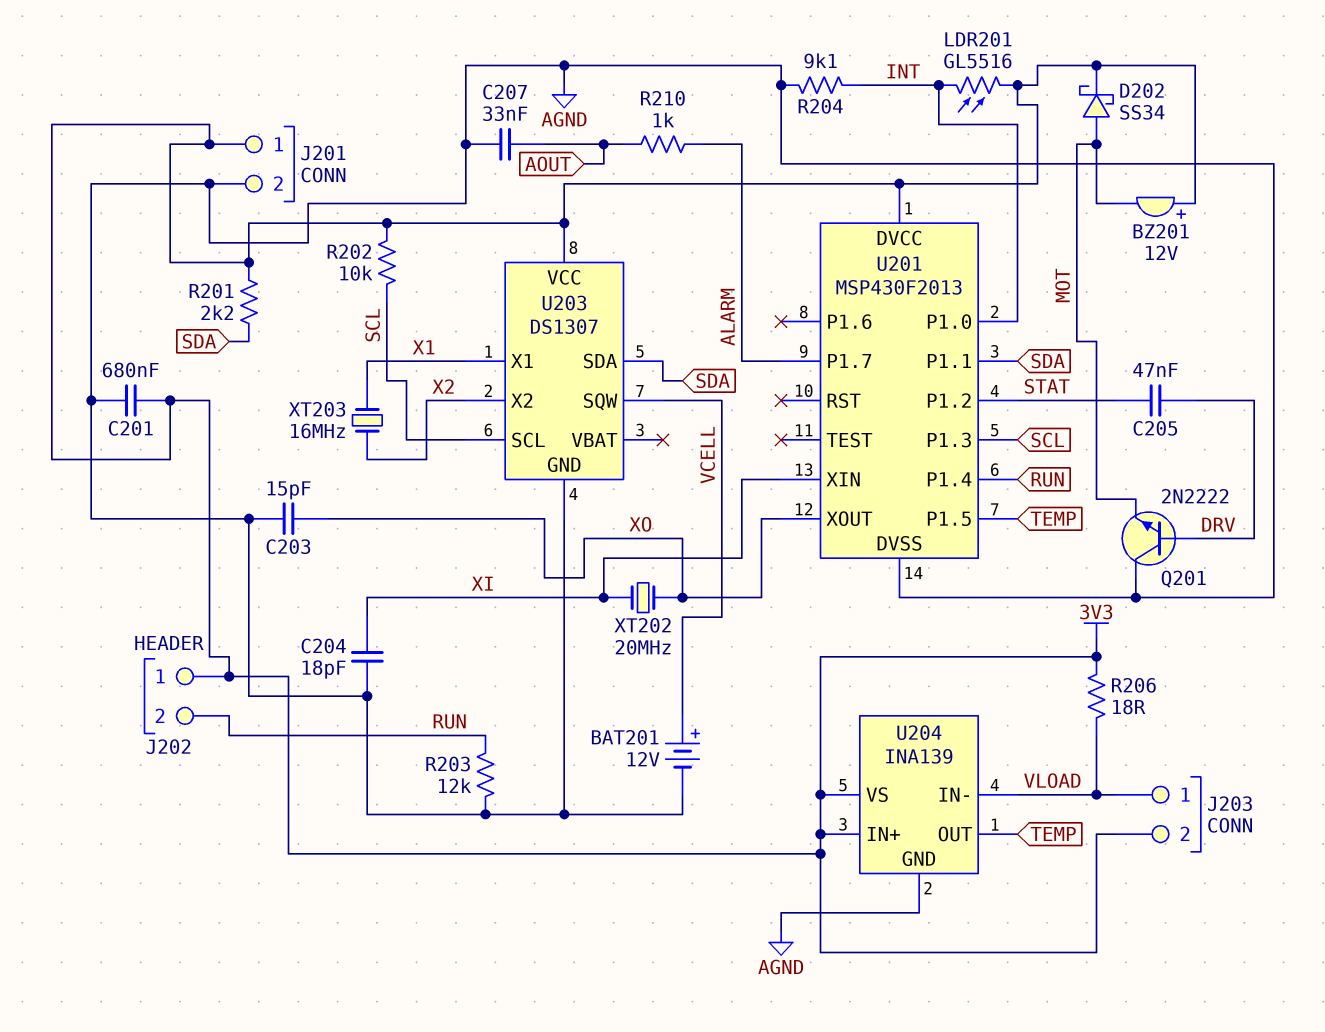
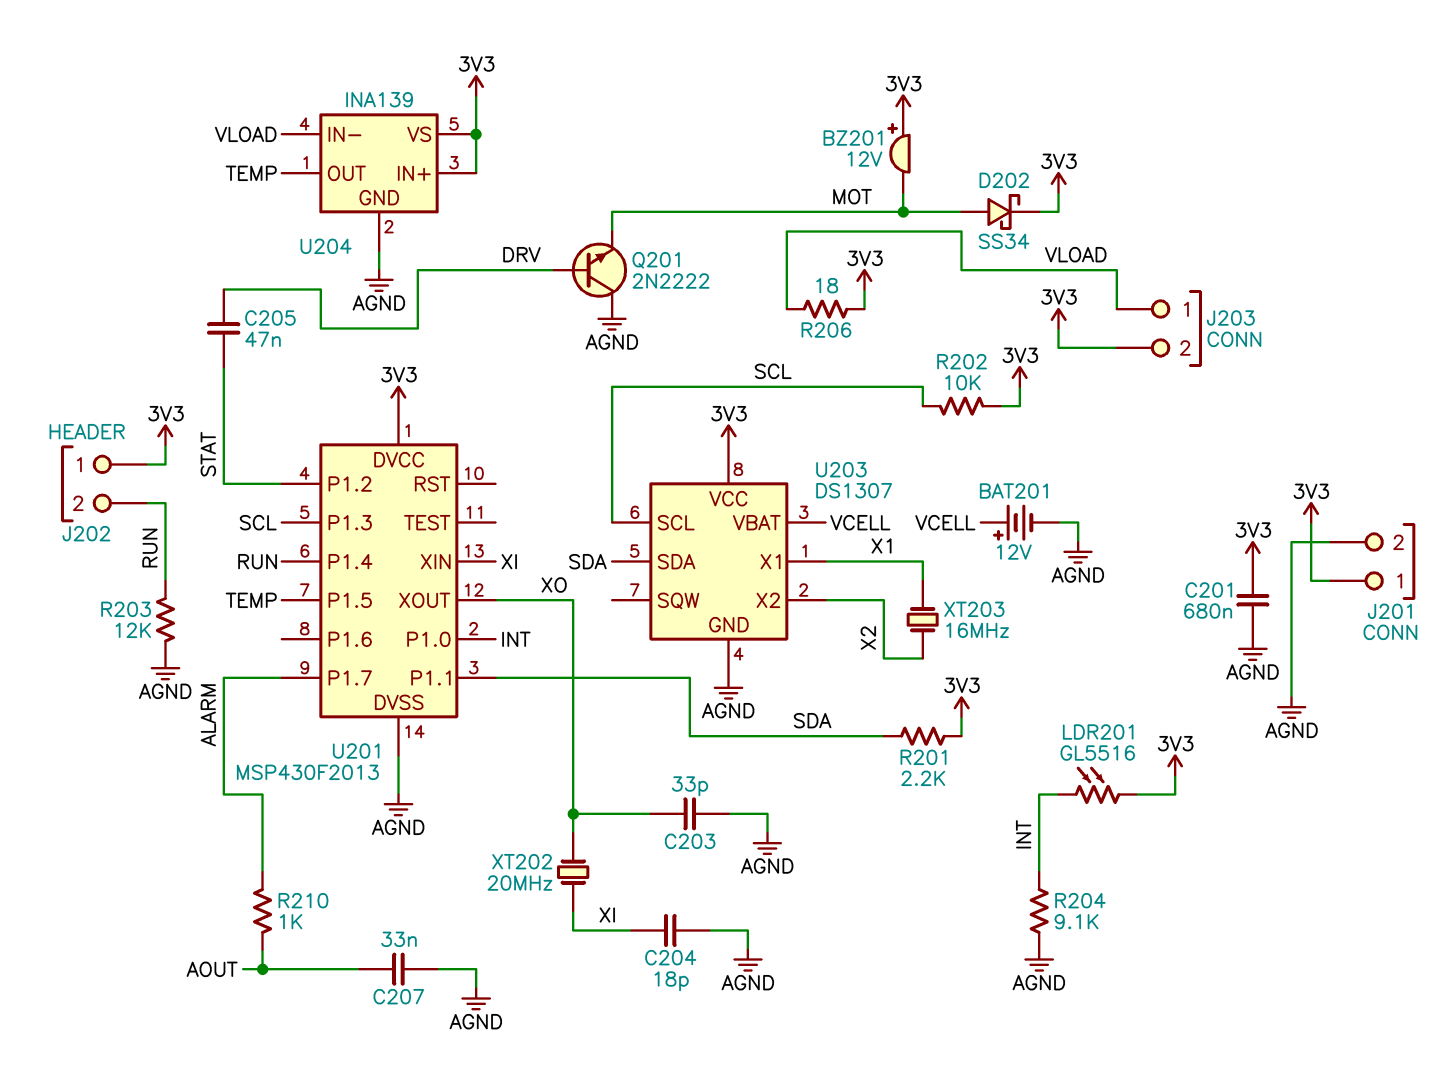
C203: 15pF (AGND, XO) -> 33pF (AGND, XO)
U203 pin SQW: VCELL -> none
U203 pin VBAT: none -> VCELL

